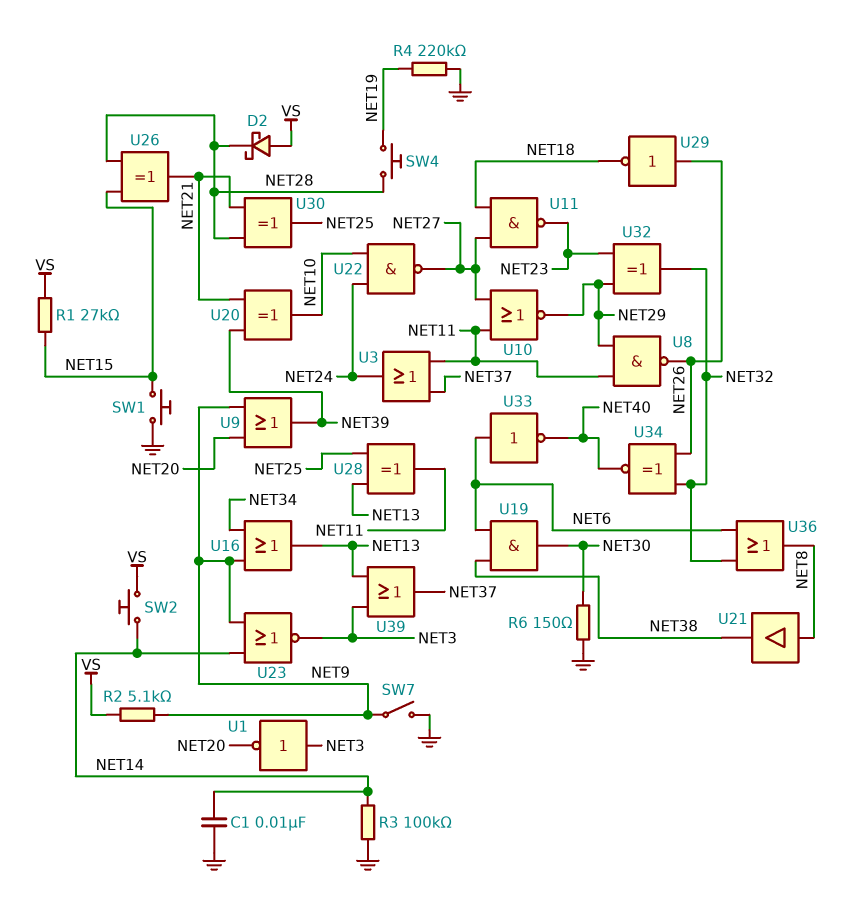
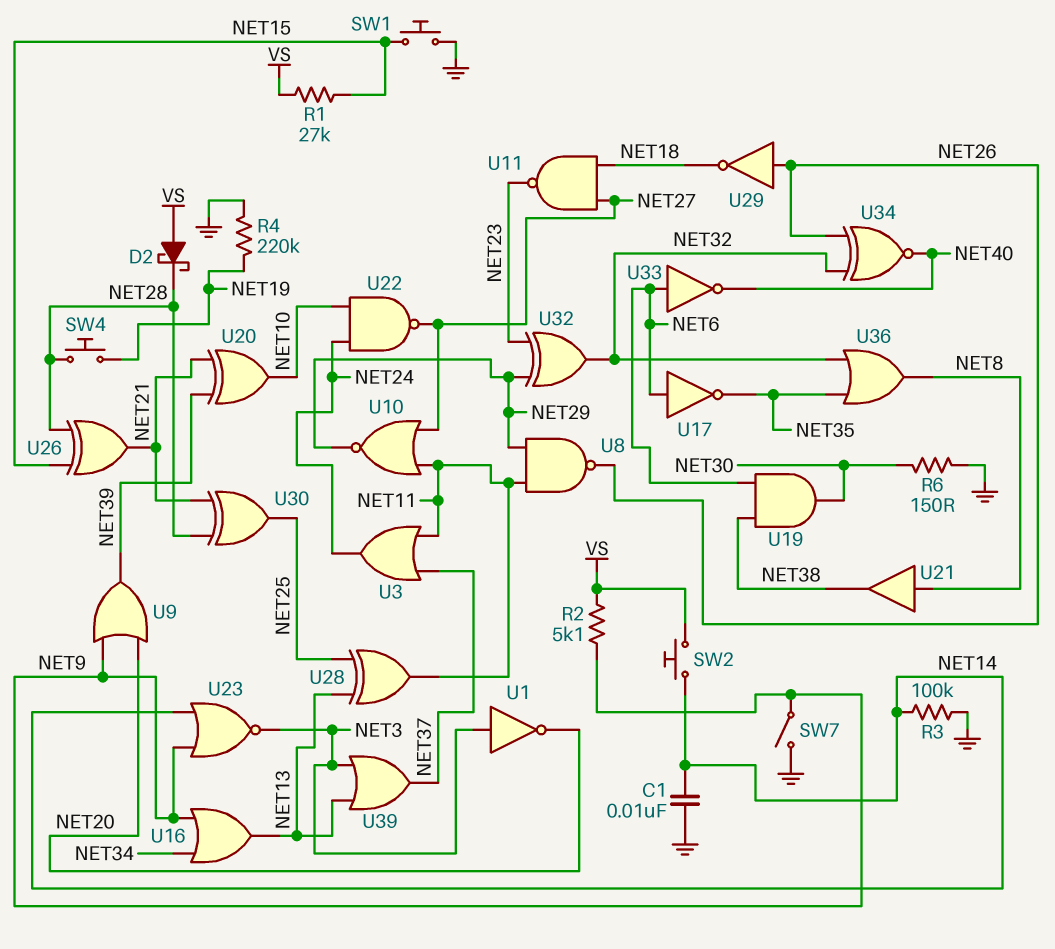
U17: none -> NOT (in NET6, out NET35)
U36: OR (in NET6, in NET32, out NET8) -> OR (in NET32, in NET35, out NET8)

